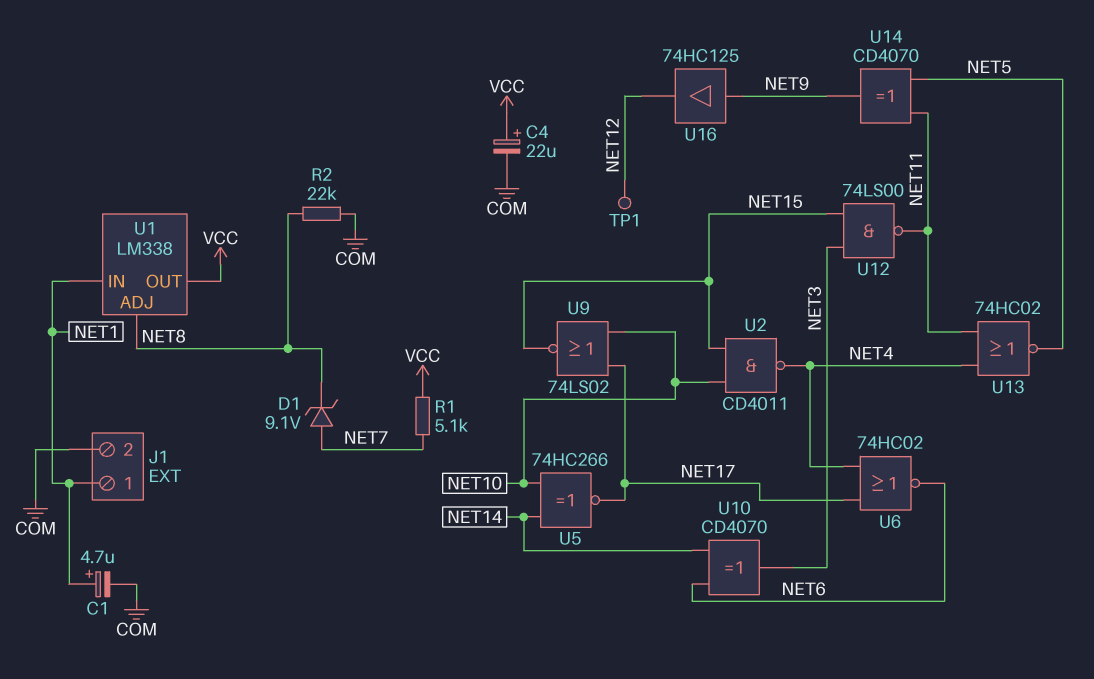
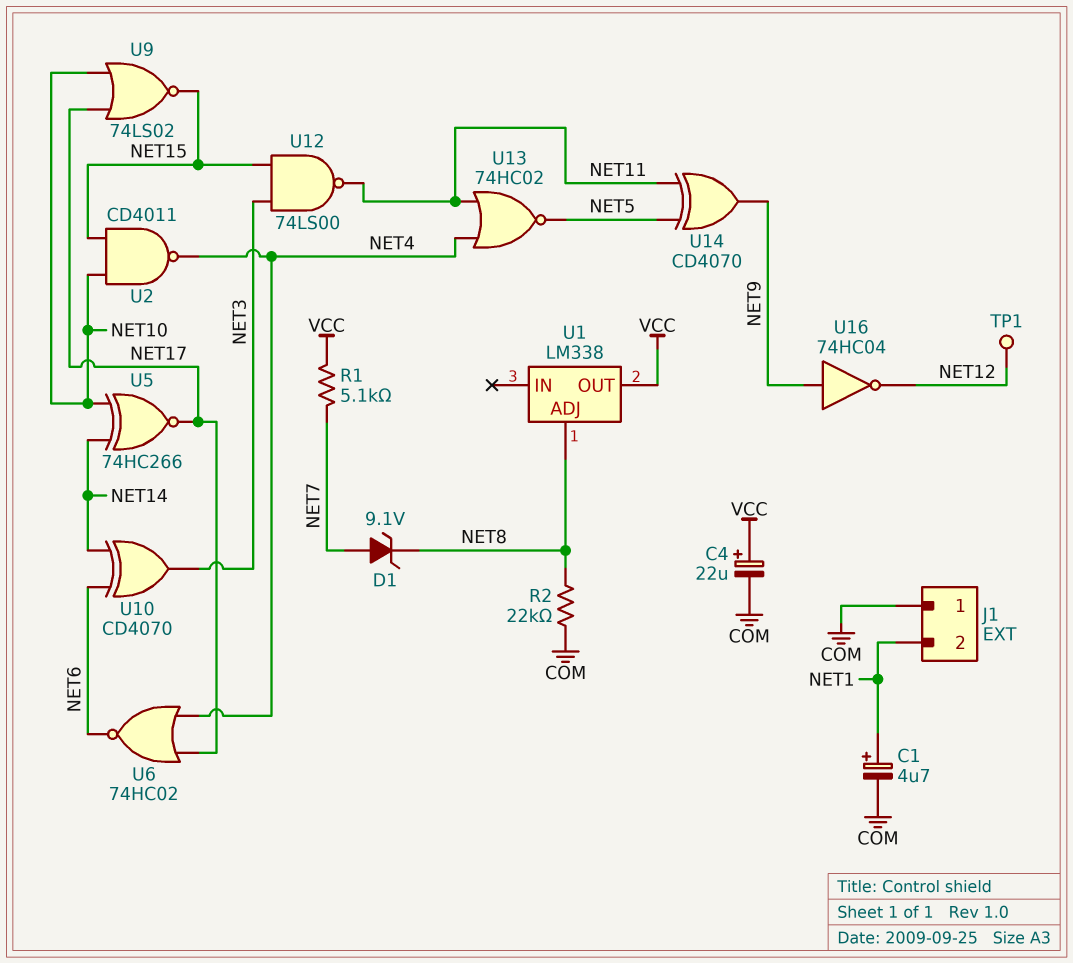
J1 pin 1: NET1 -> COM
J1 pin 2: COM -> NET1
U1 pin IN: NET1 -> none
U16: buffer 74HC125 (in NET9, out NET12) -> NOT 74HC04 (in NET9, out NET12)

